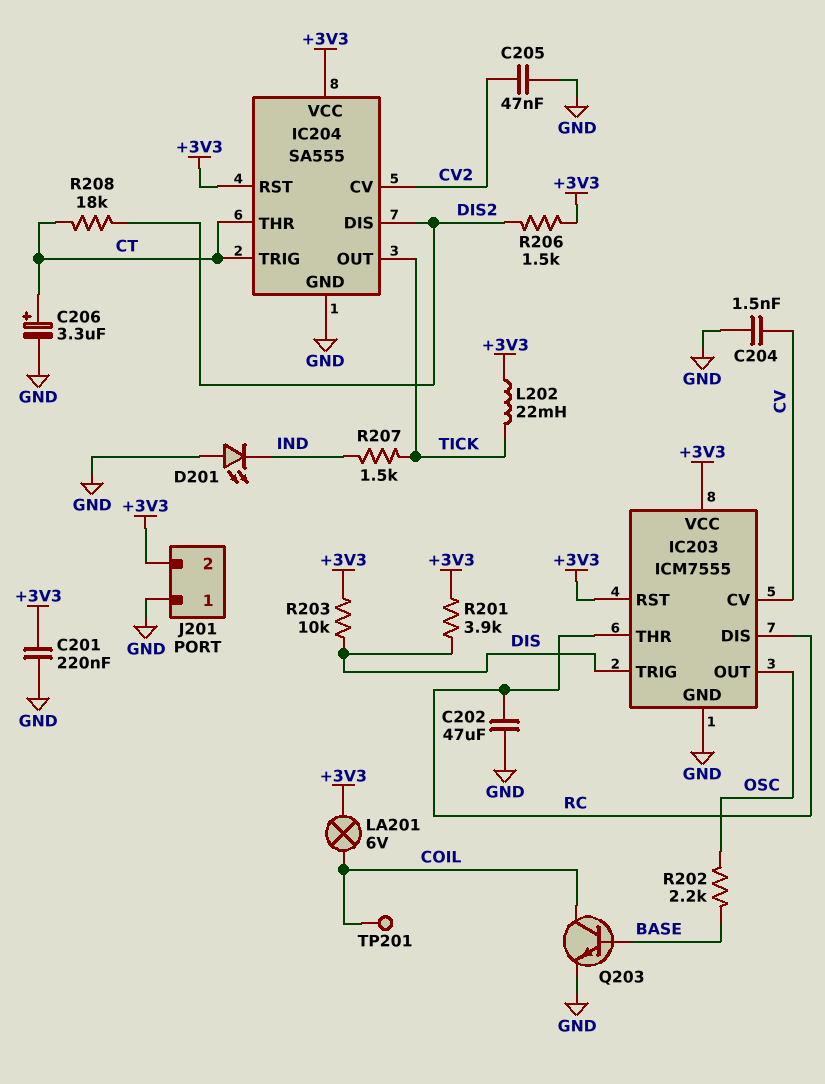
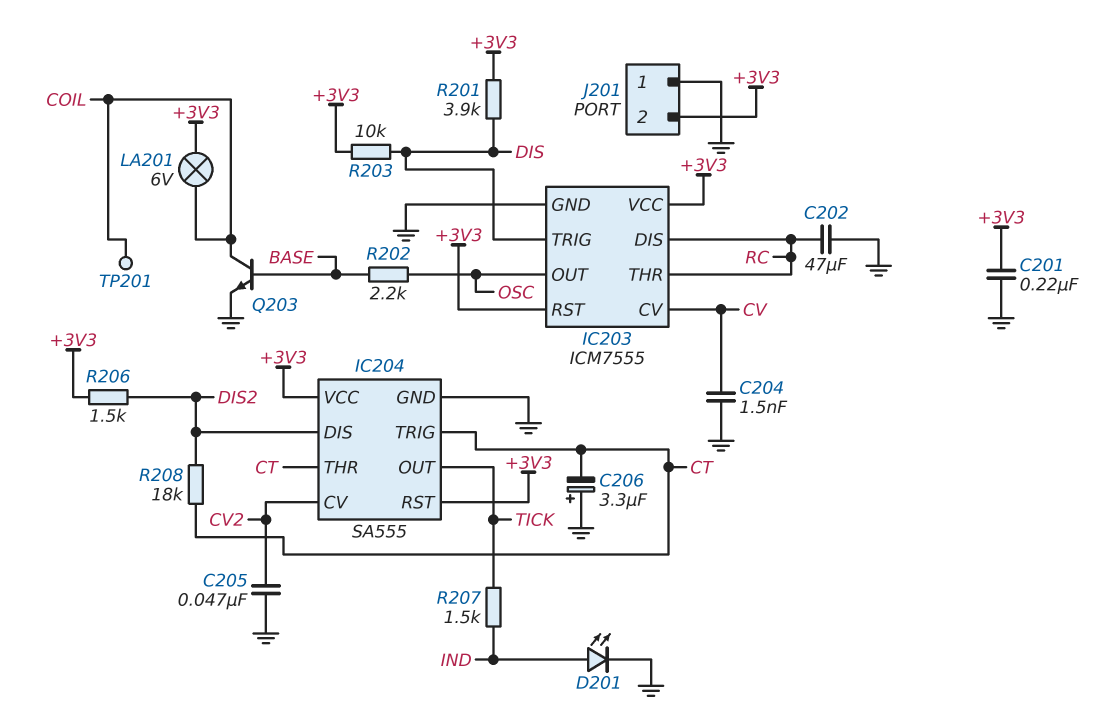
C206: 3.3uF (plus CT, minus GND) -> 3.3uF (plus GND, minus CT)
D201: LED (A GND, K IND) -> LED (A IND, K GND)
L202: 22mH (+3V3, TICK) -> none

